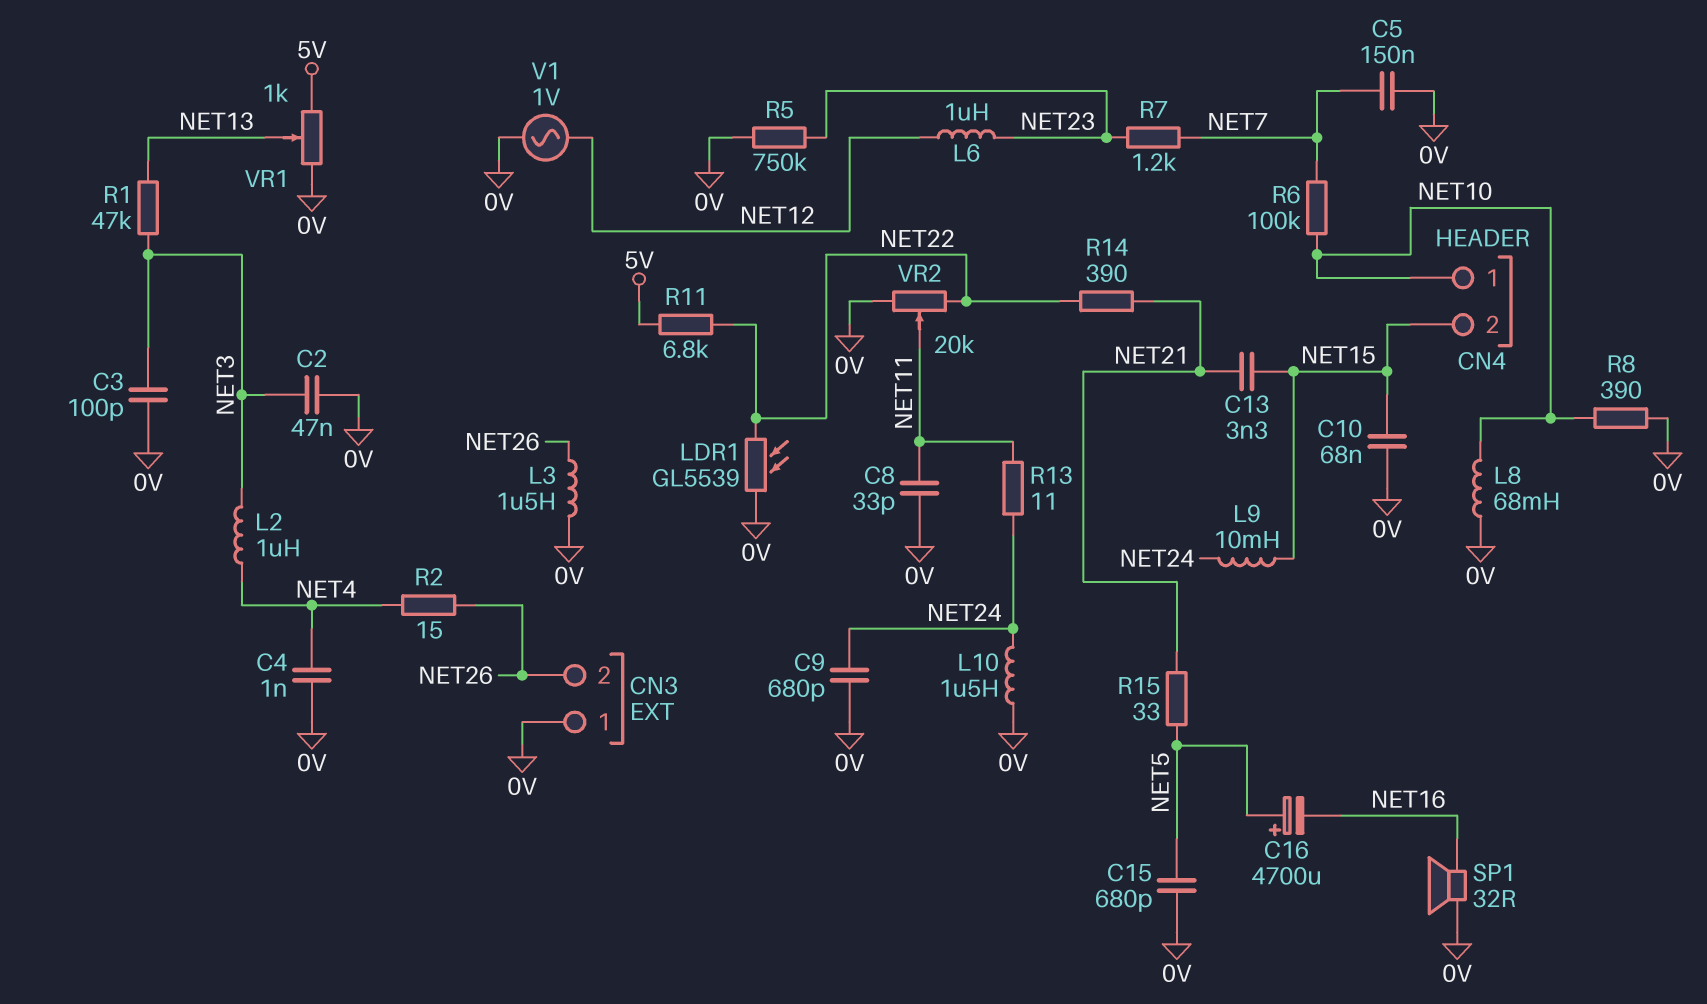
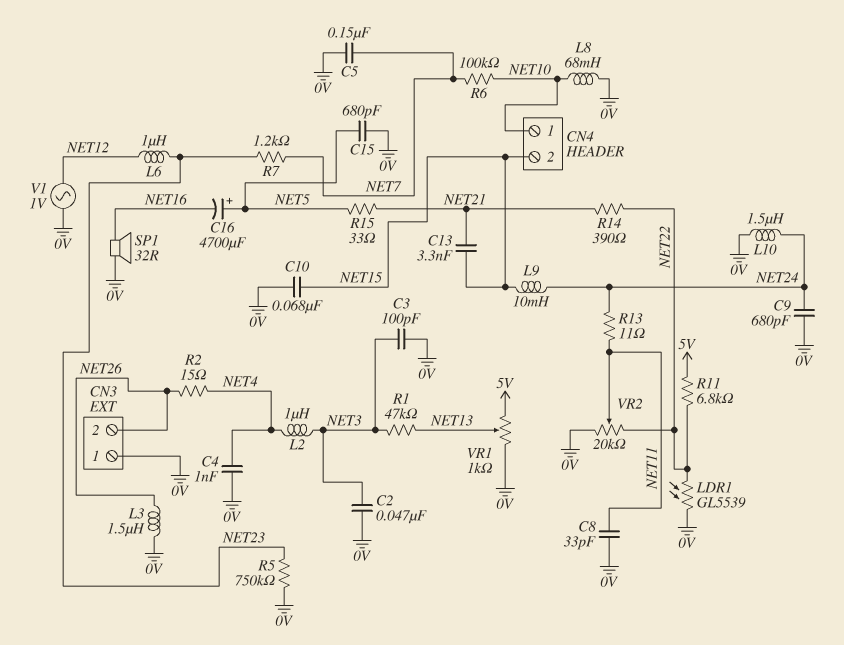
R8: 390 (0V, NET10) -> none

